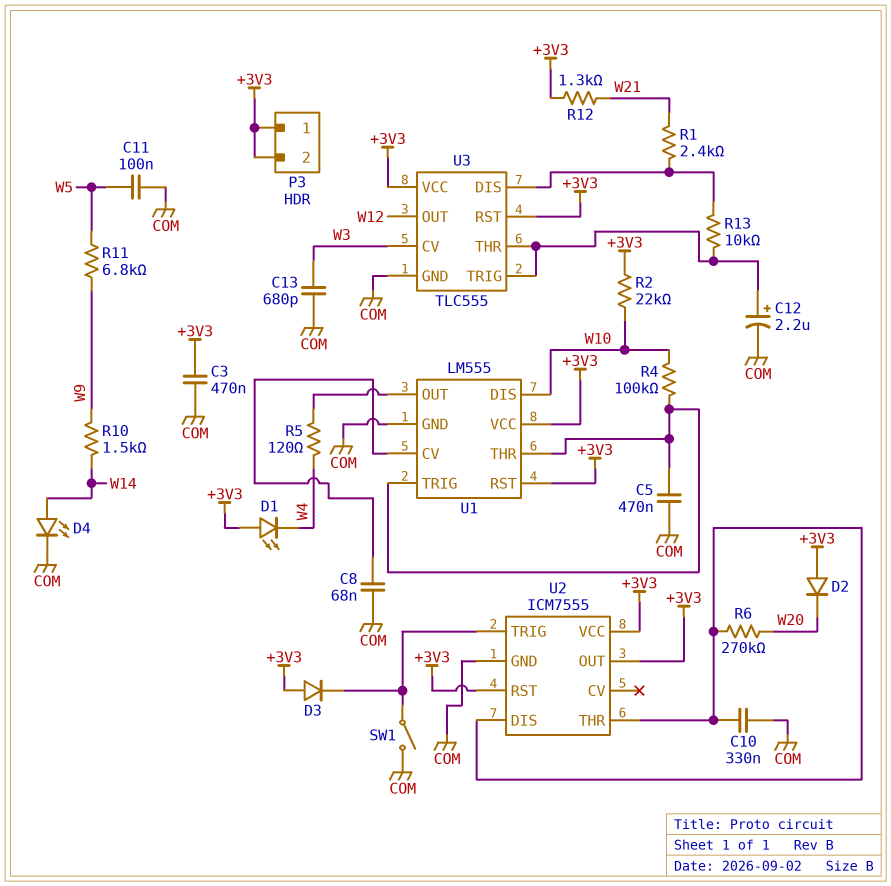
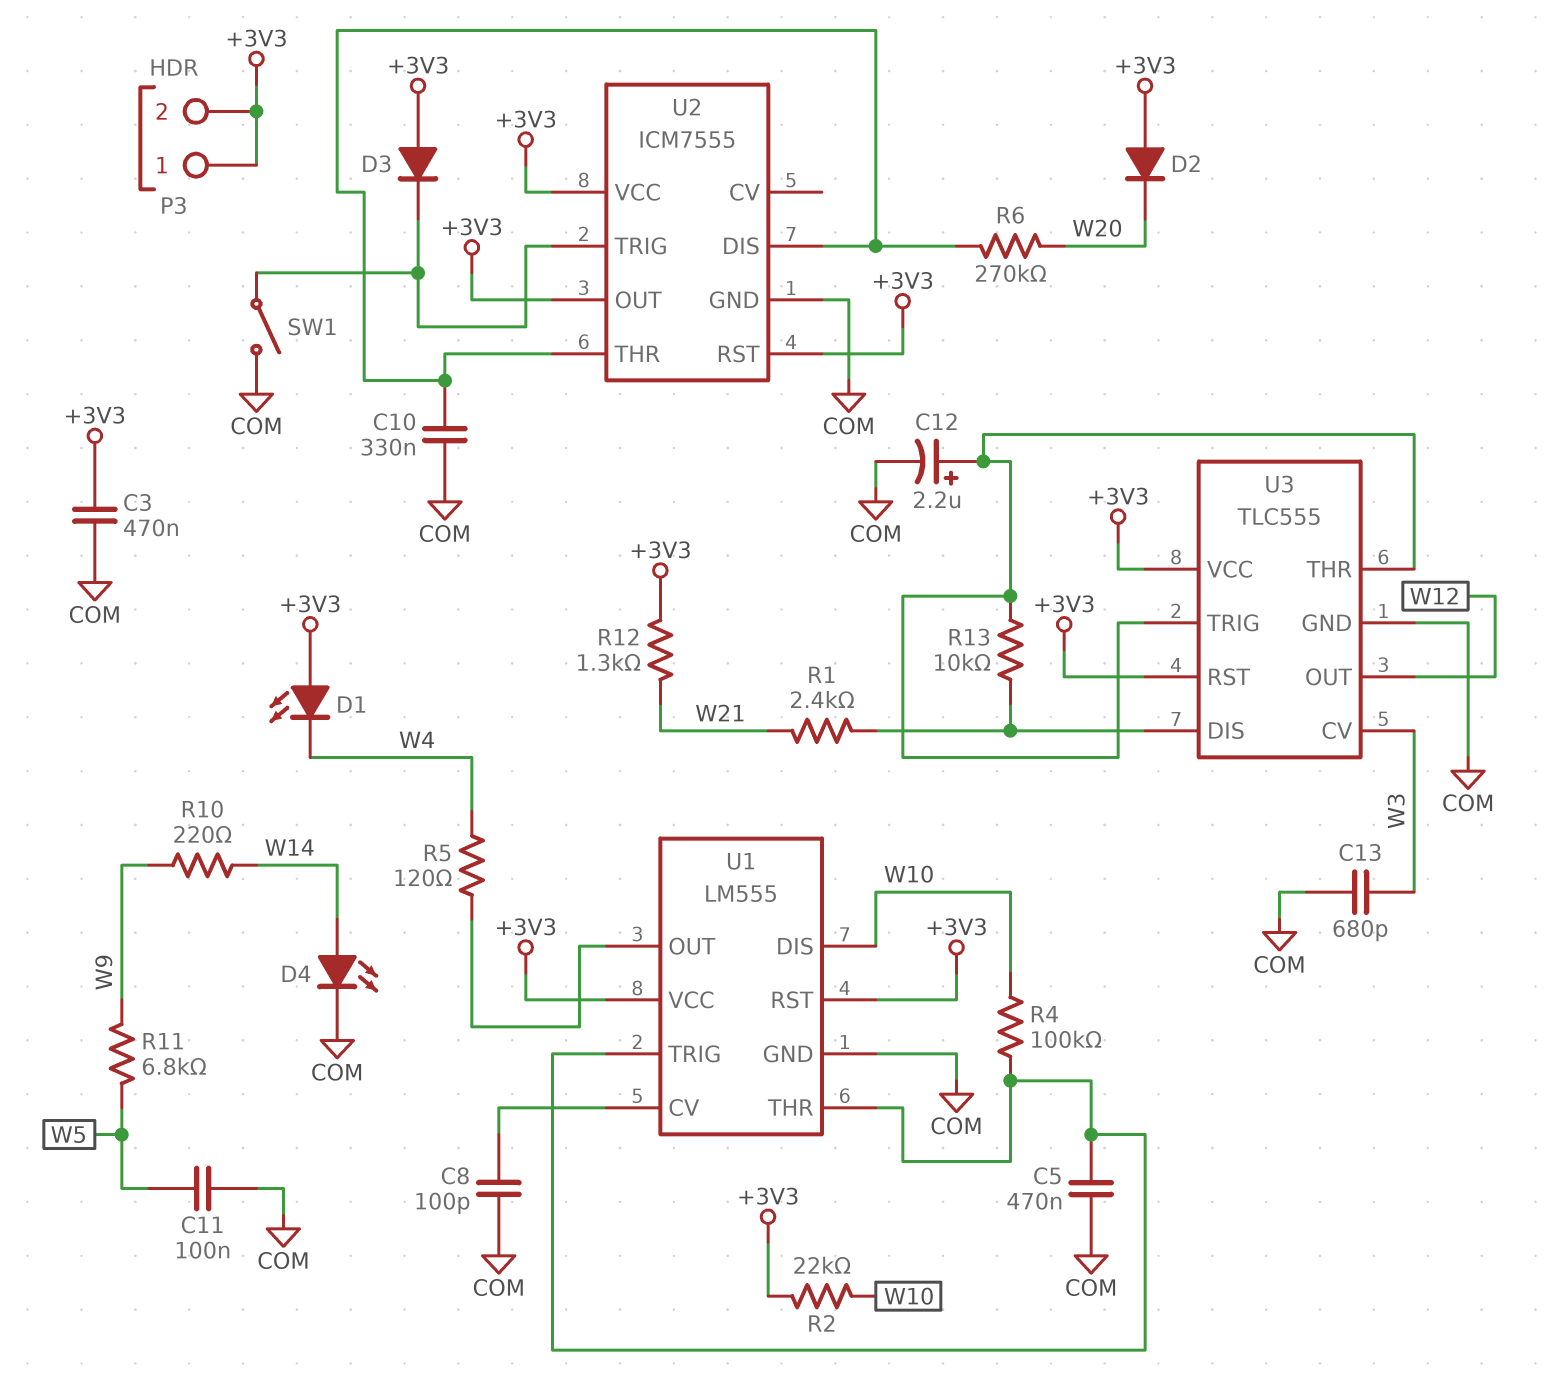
C8: 68nF (COM, U1/CV) -> 100pF (COM, U1/CV)
R10: 1.5k (W9, W14) -> 220 (W9, W14)

